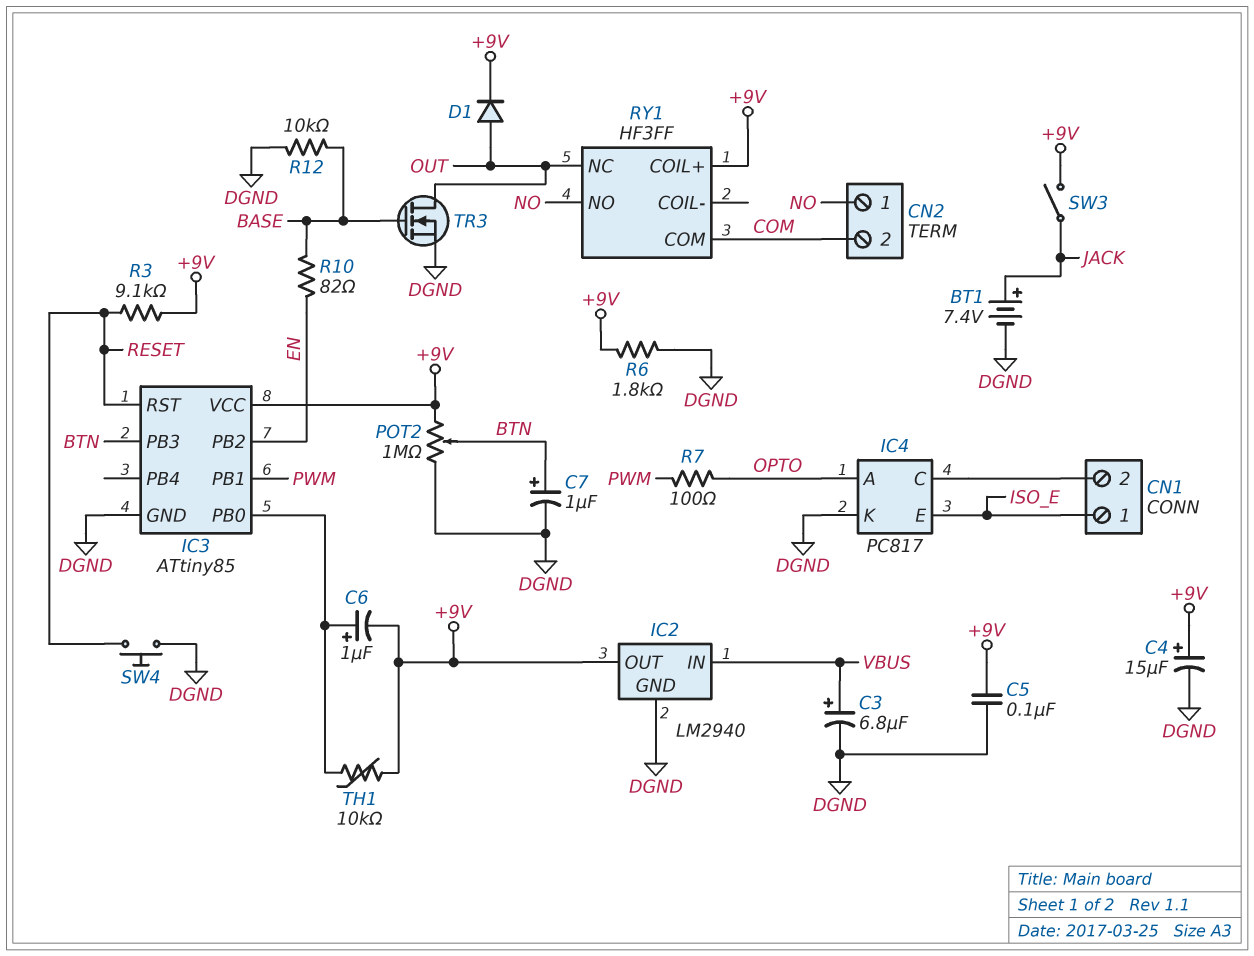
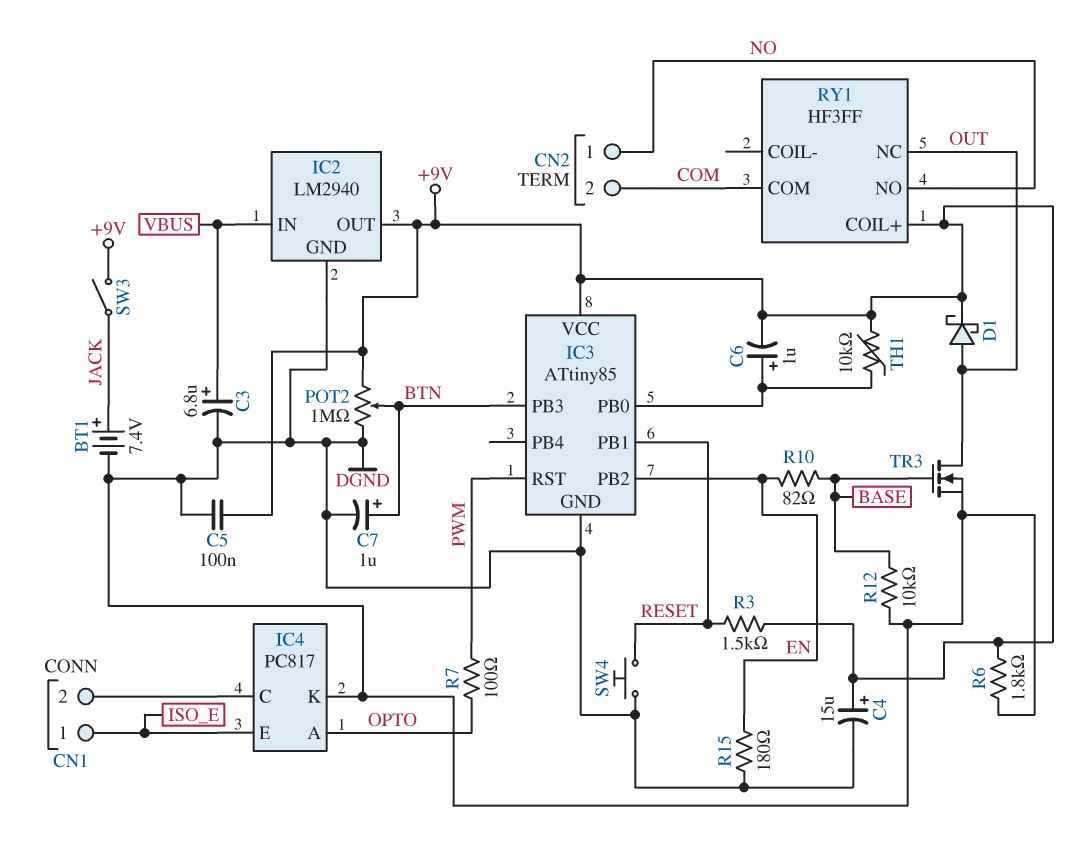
D1: diode (A OUT, K +9V) -> schottky (A OUT, K +9V)
IC3 pin PB1: PWM -> RESET
IC3 pin RST: RESET -> PWM
R3: 9.1k (+9V, RESET) -> 1.5k (+9V, RESET)
R15: none -> 180 (DGND, EN)

